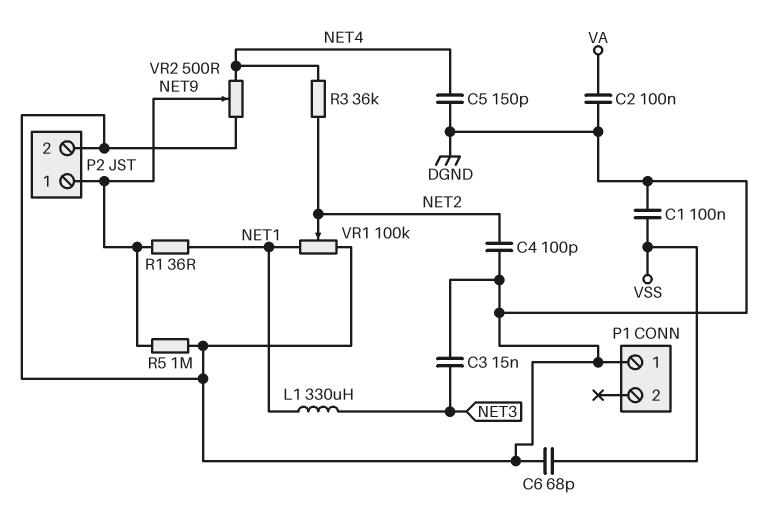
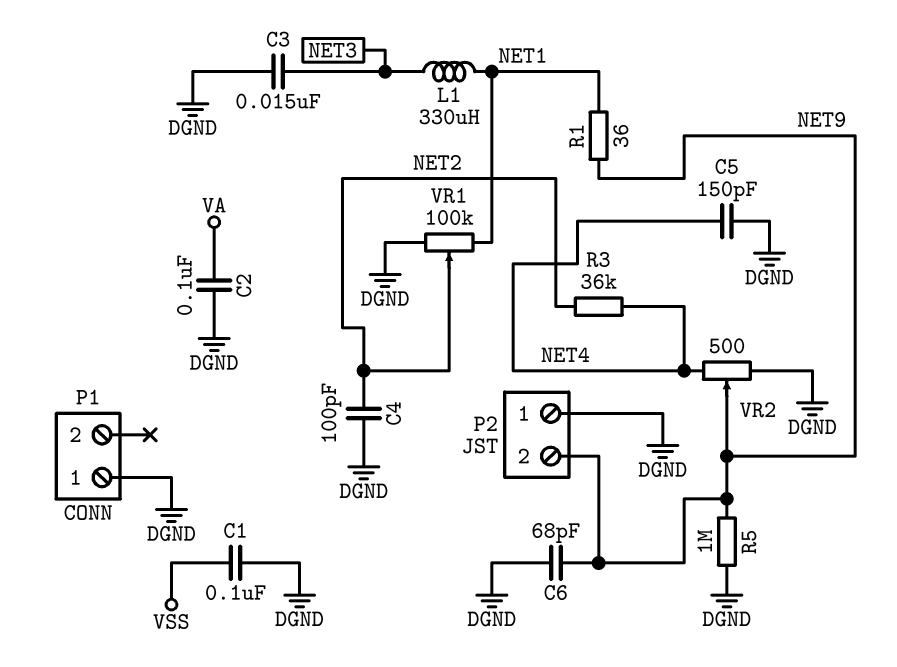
C6: 68pF (DGND, VSS) -> 68pF (DGND, NET9)
P2 pin 1: NET9 -> DGND
P2 pin 2: DGND -> NET9

